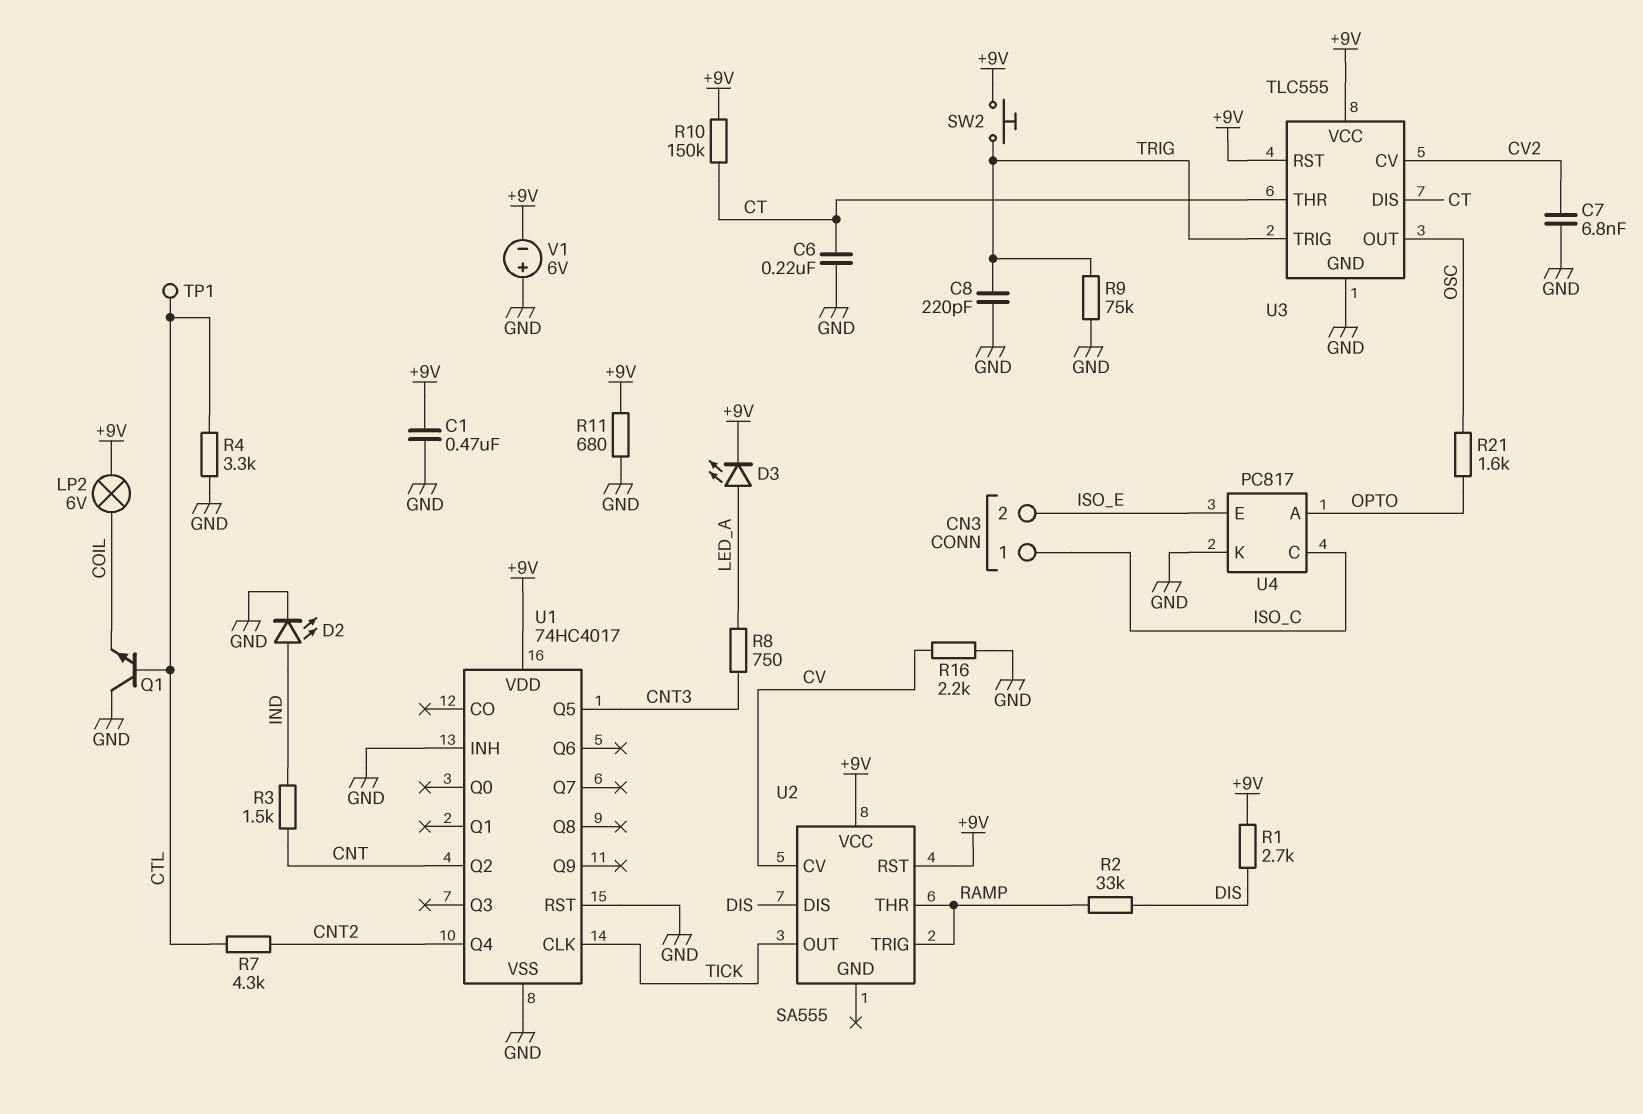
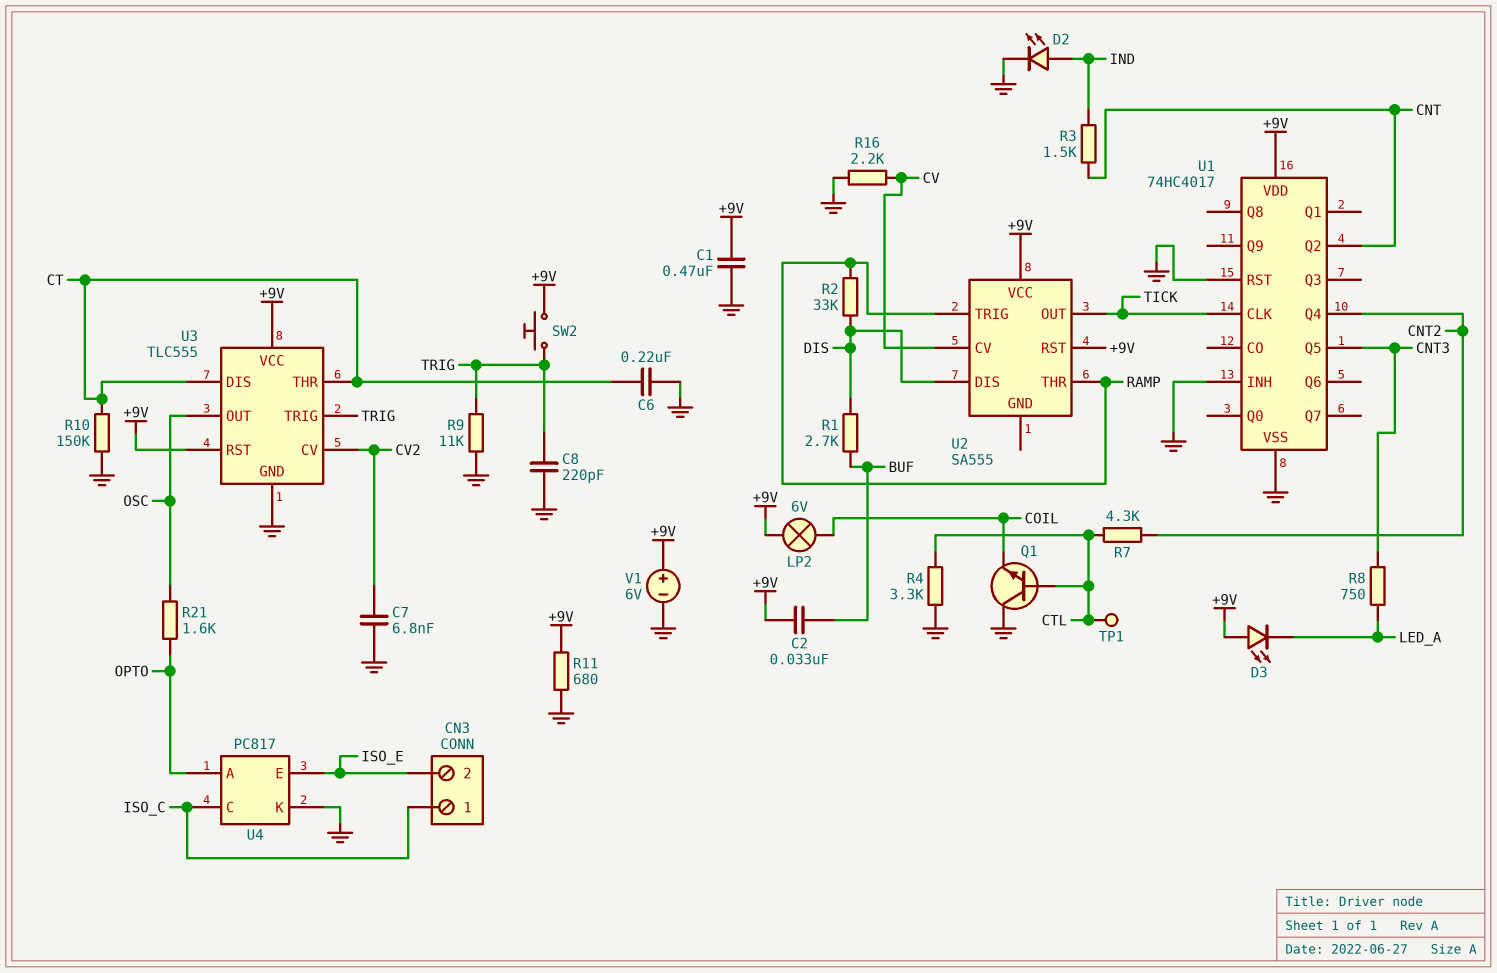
C2: none -> 33nF (+9V, BUF)
D3: LED (A LED_A, K +9V) -> LED (A +9V, K LED_A)
R1: 2.7k (+9V, DIS) -> 2.7k (BUF, DIS)
R9: 75k (GND, TRIG) -> 11k (GND, TRIG)
R10: 150k (+9V, CT) -> 150k (CT, GND)
V1: 6V (plus GND, minus +9V) -> 6V (plus +9V, minus GND)

